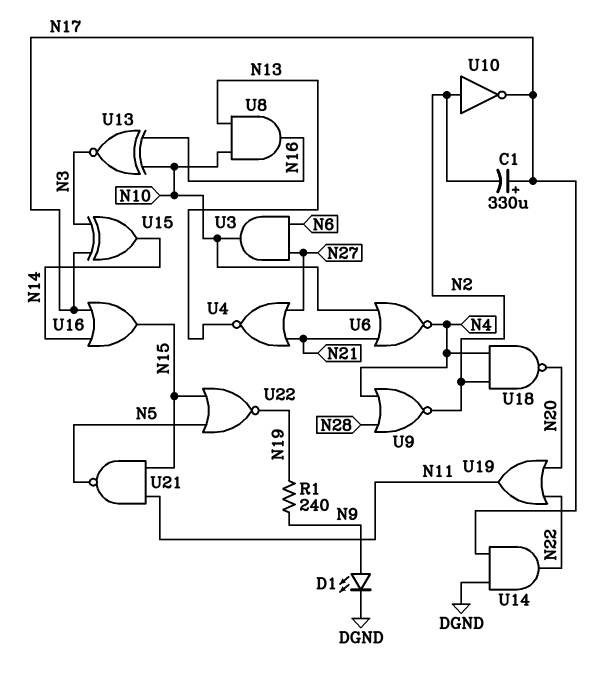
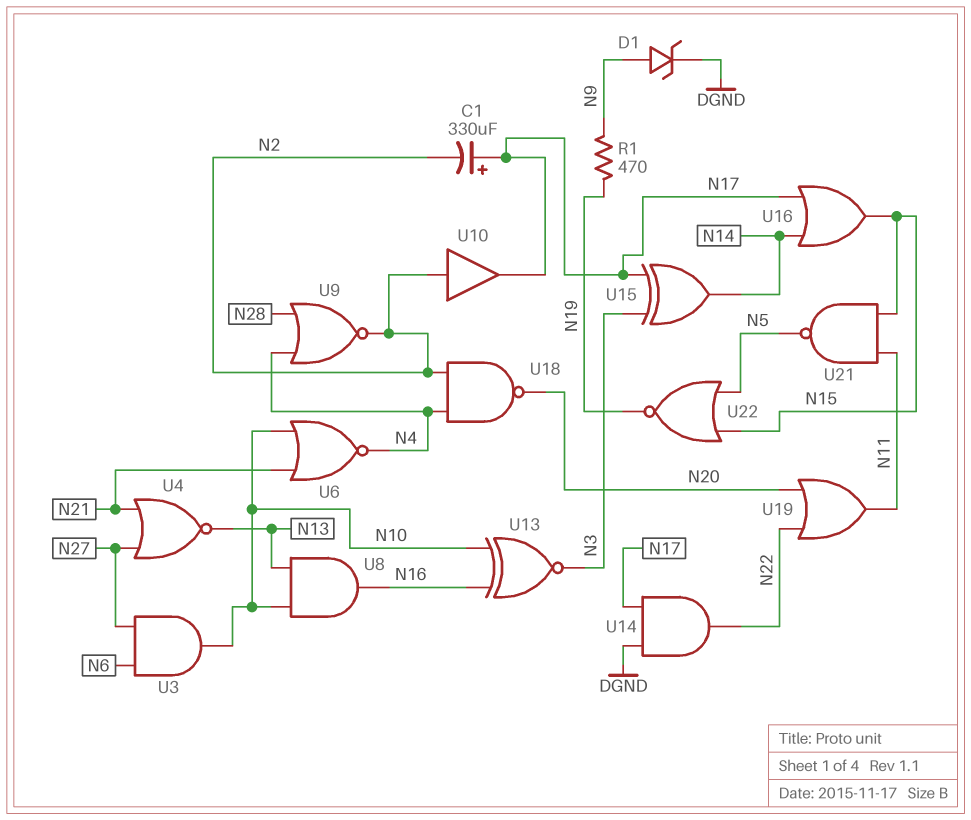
D1: LED (A N9, K DGND) -> zener (A N9, K DGND)
R1: 240 (N9, N19) -> 470 (N9, N19)
U10: NOT (in N2, out N17) -> buffer (in N2, out N17)

